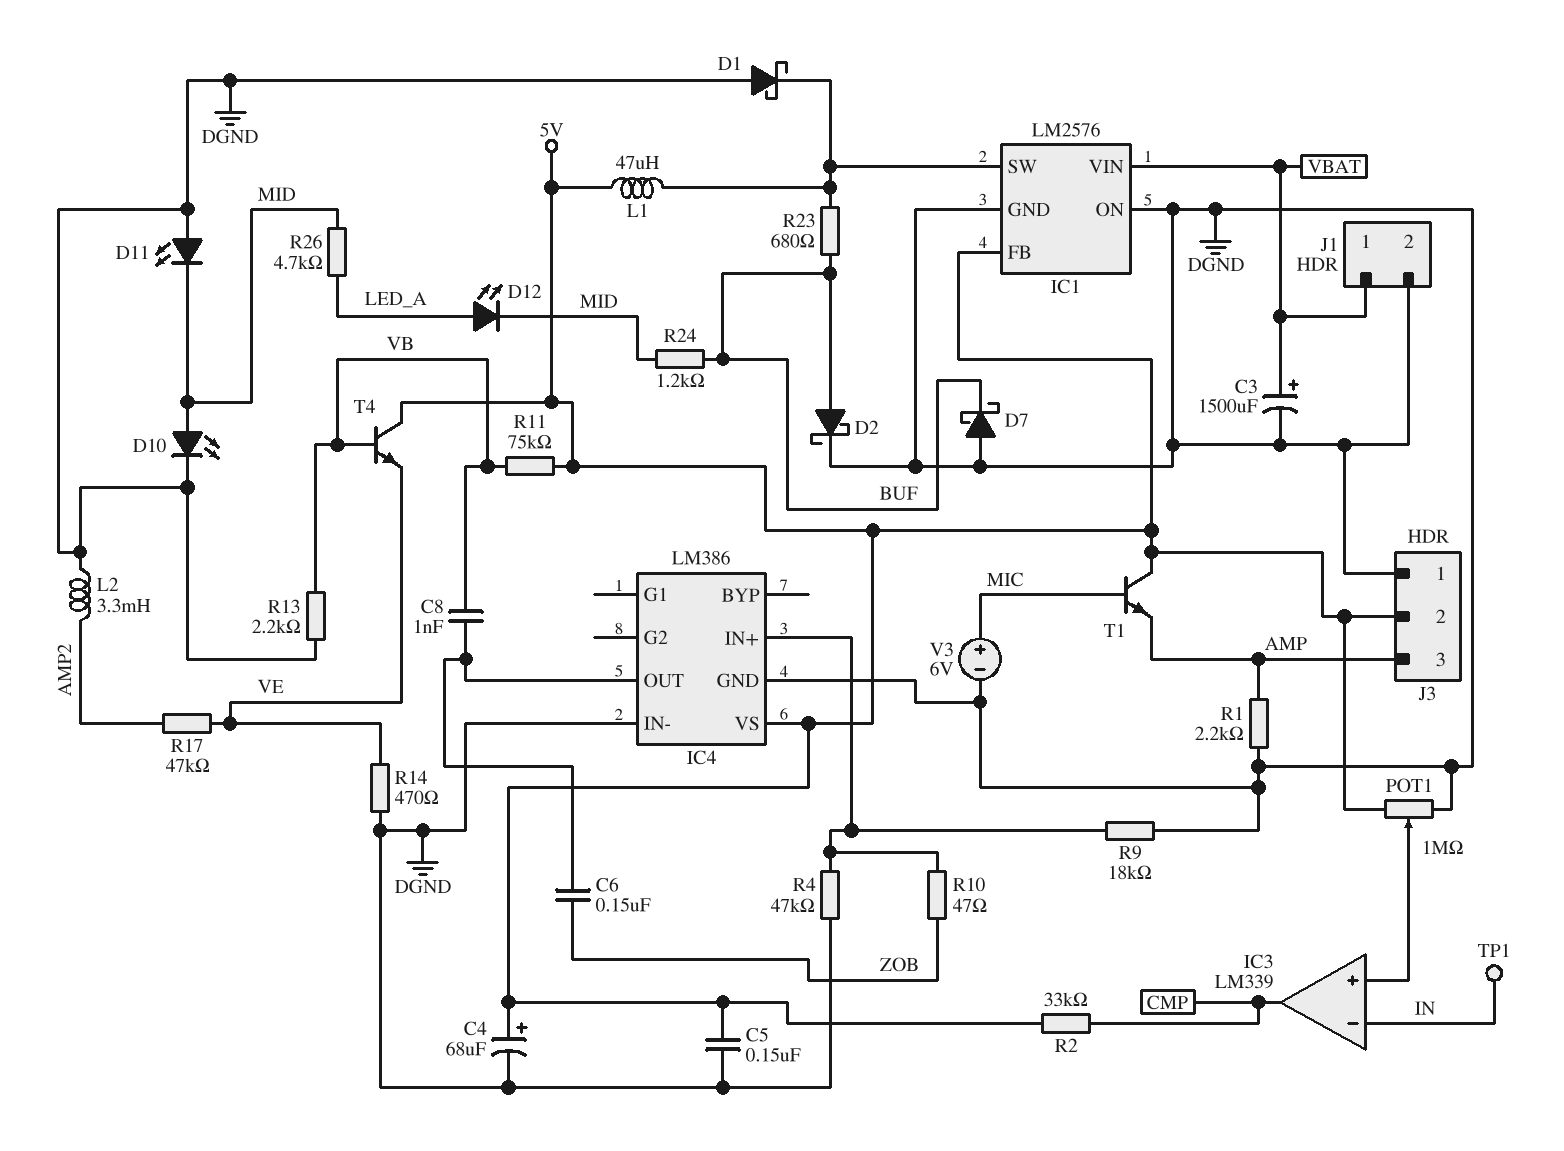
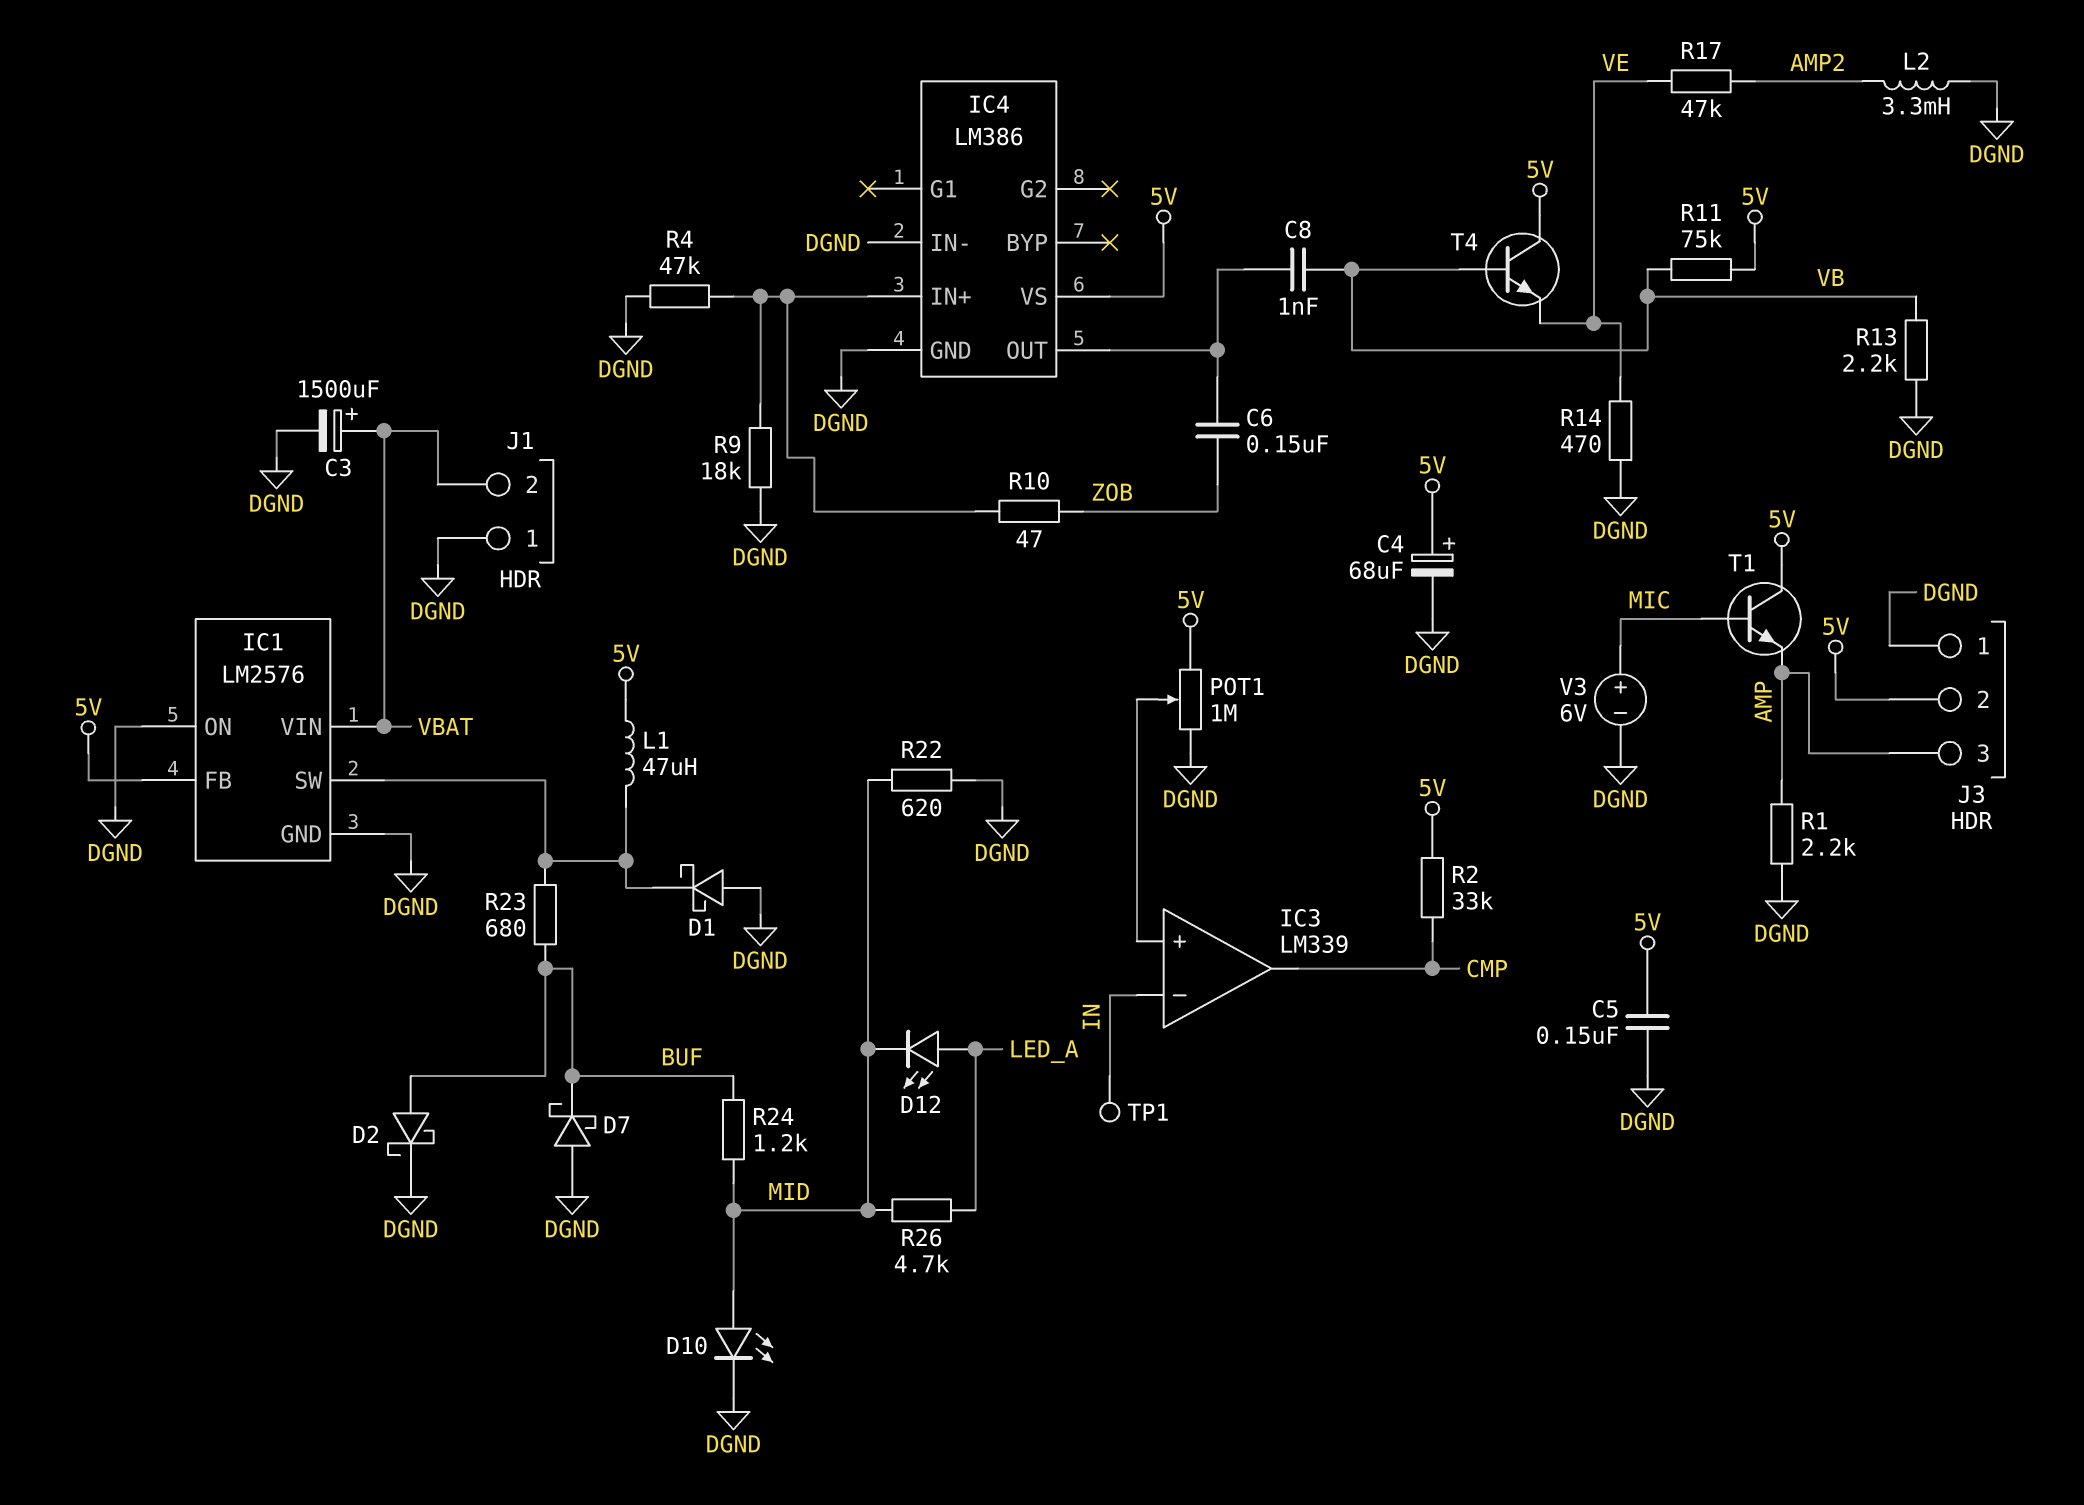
D11: LED (A DGND, K MID) -> none
J1 pin 1: VBAT -> DGND
J1 pin 2: DGND -> VBAT
R22: none -> 620 (DGND, MID)

